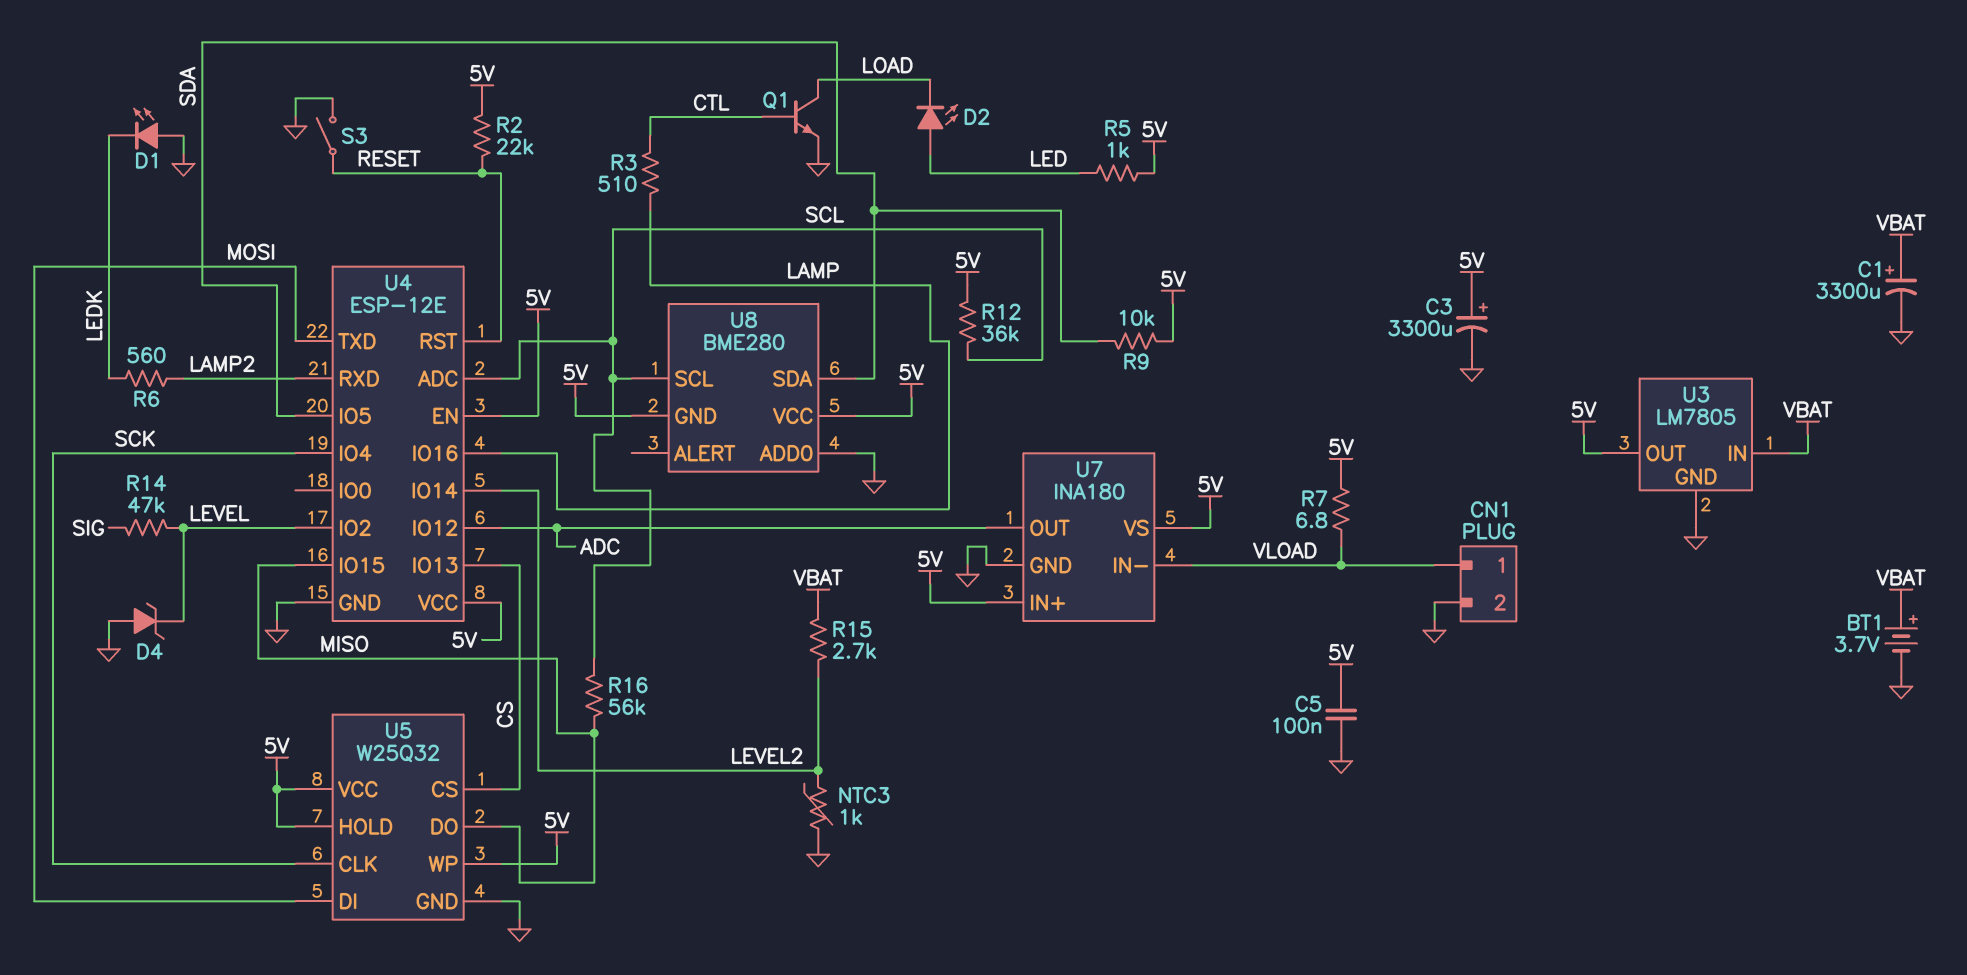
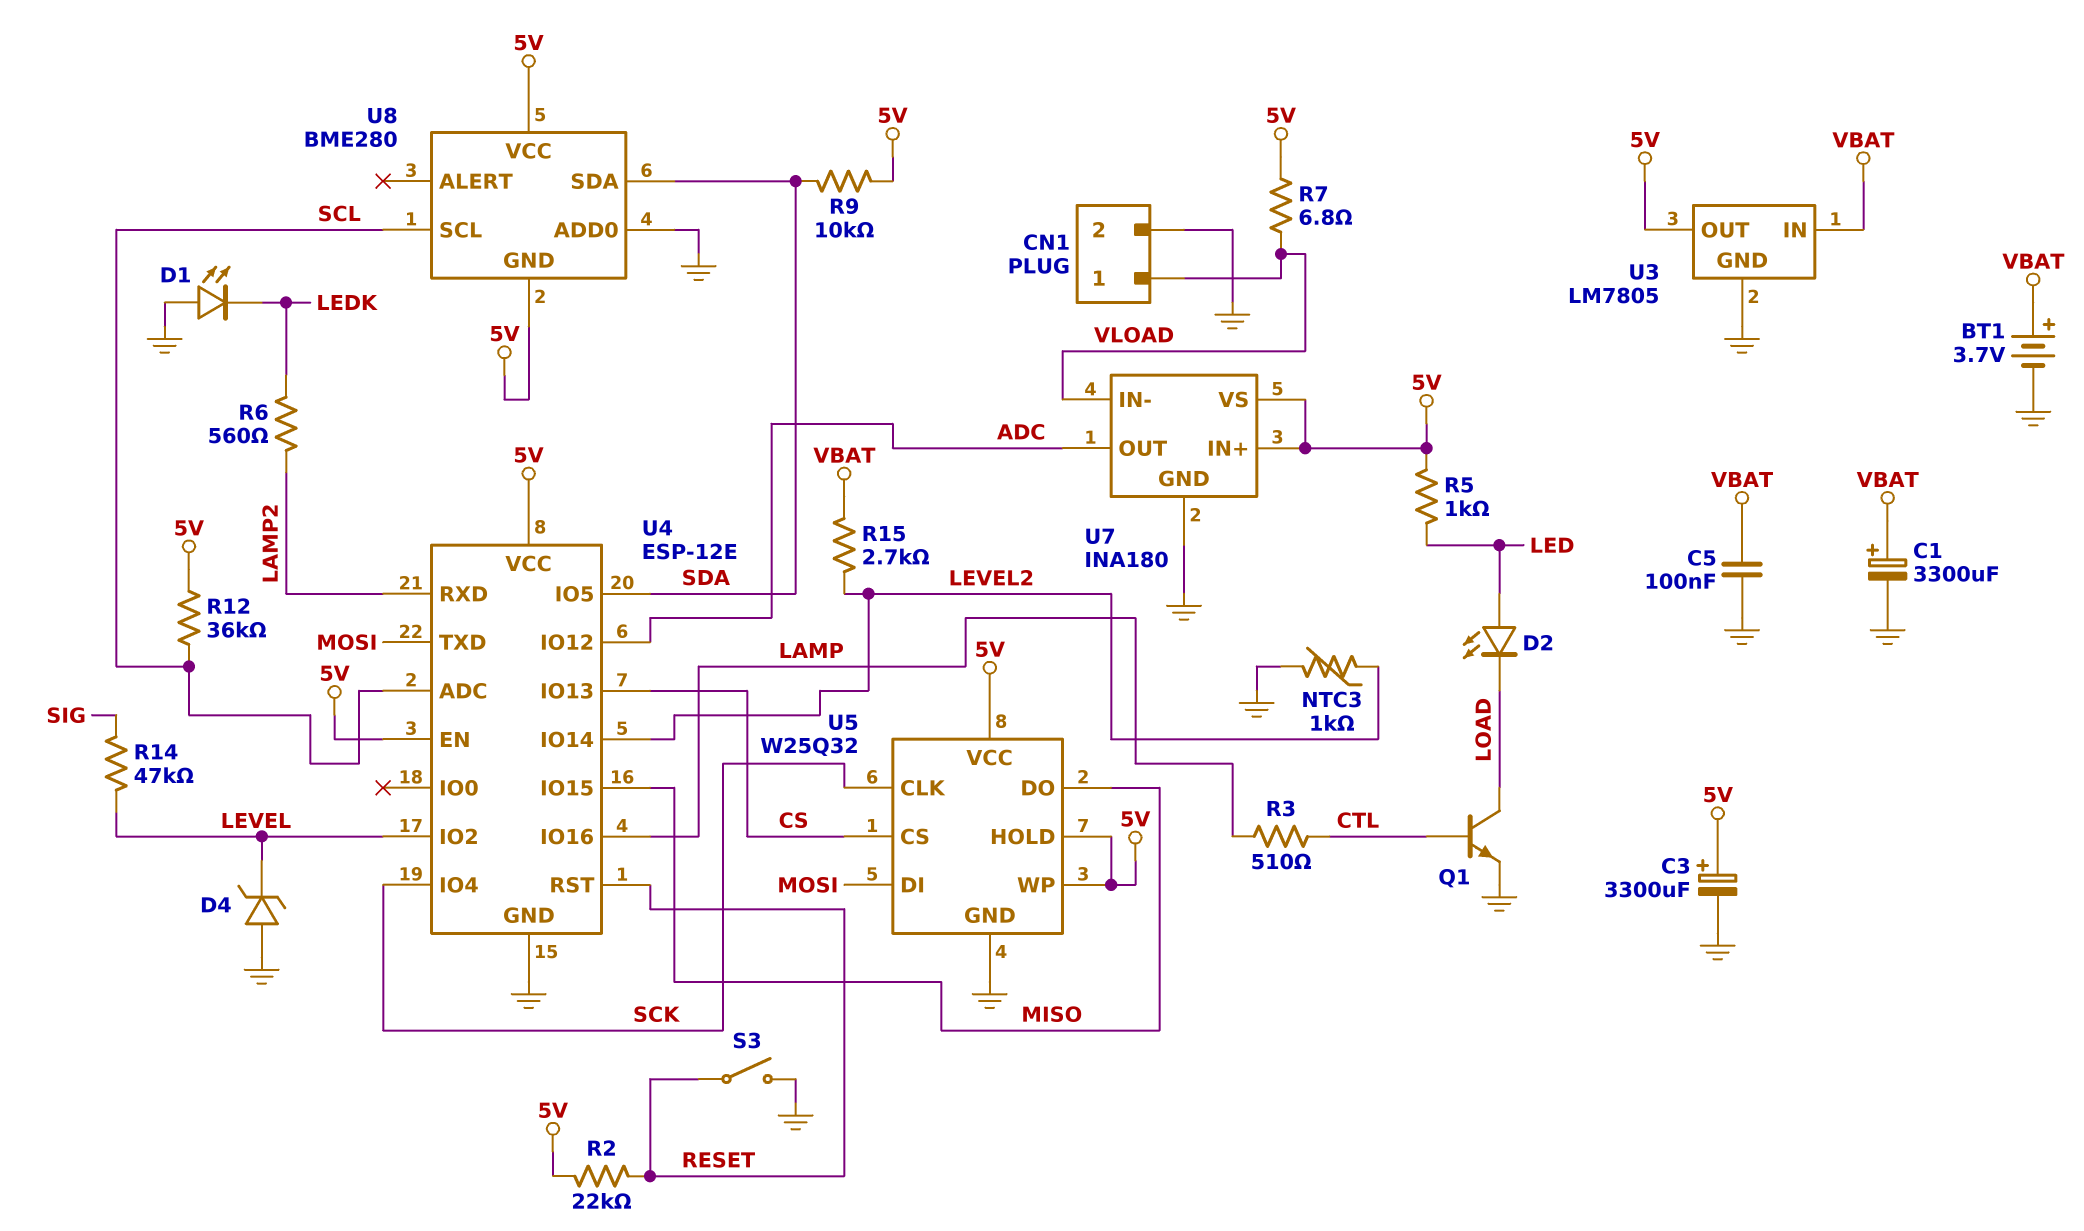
C5: 100nF (5V, GND) -> 100nF (GND, VBAT)
R16: 56k (MISO, SCL) -> none

